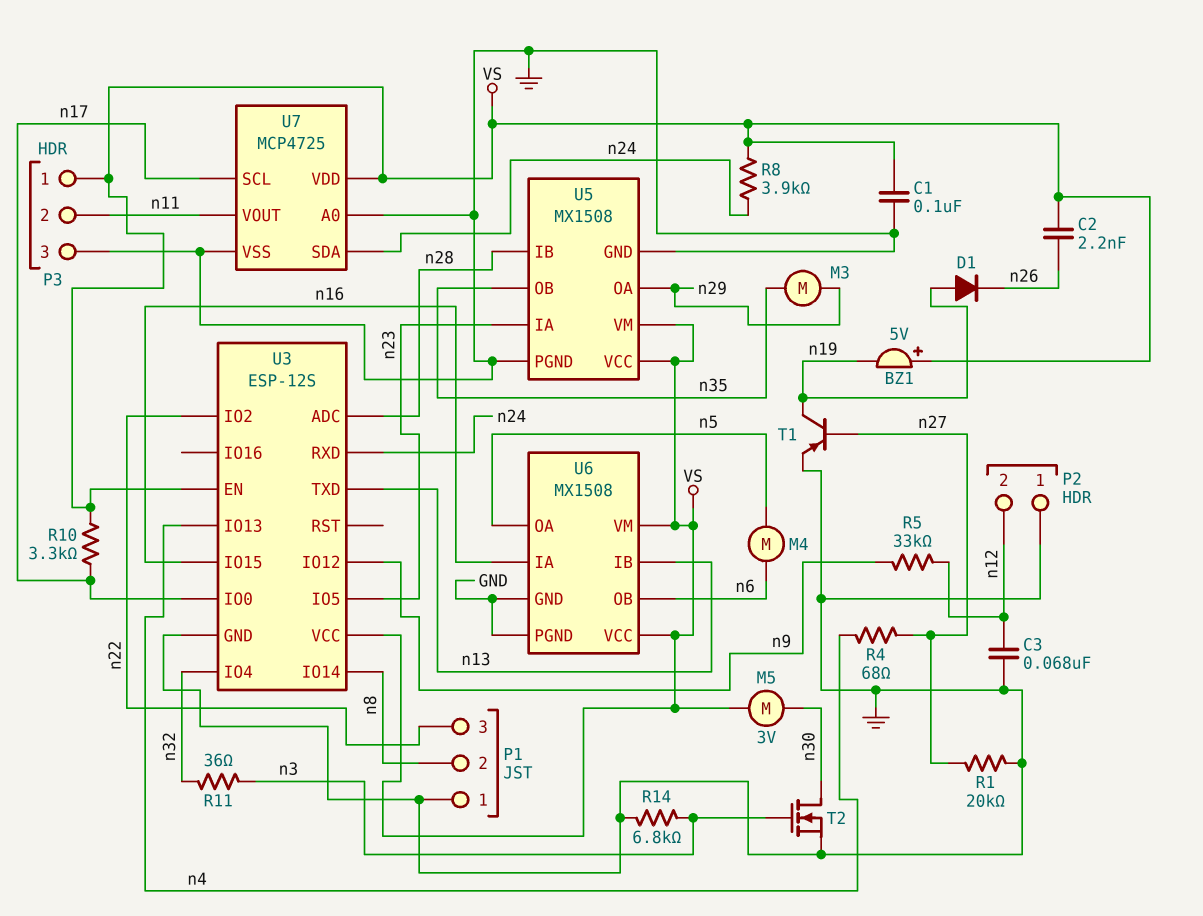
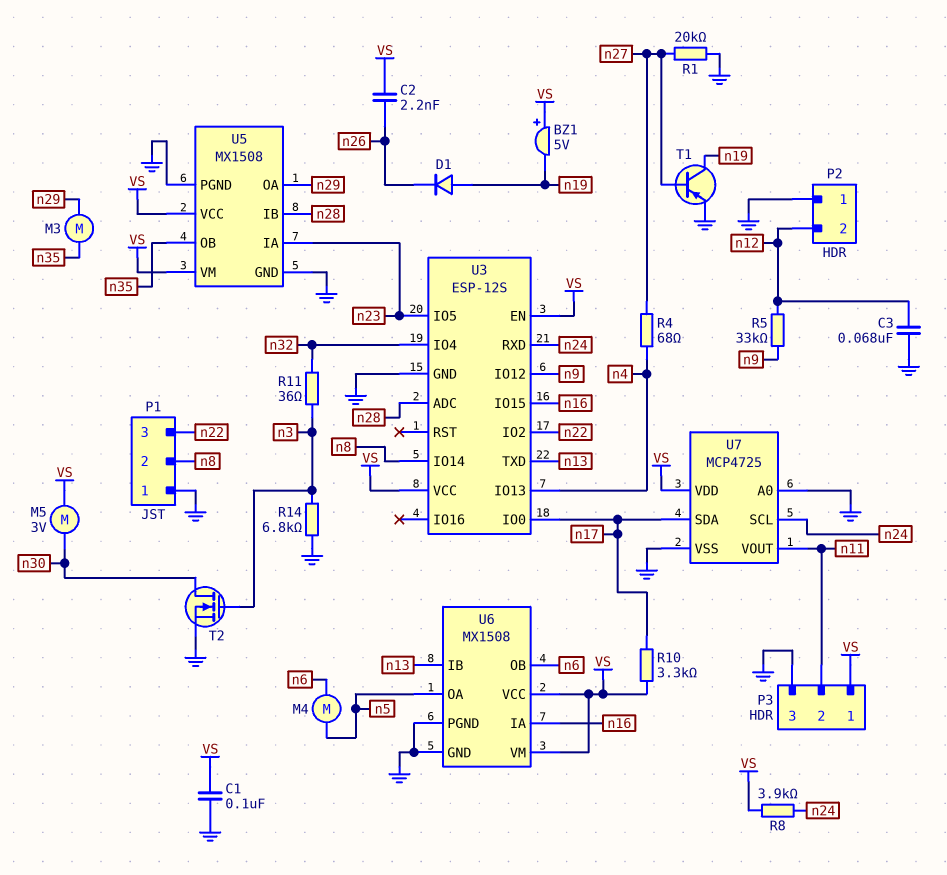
U7 pin SCL: n17 -> n24
U7 pin SDA: n24 -> n17

